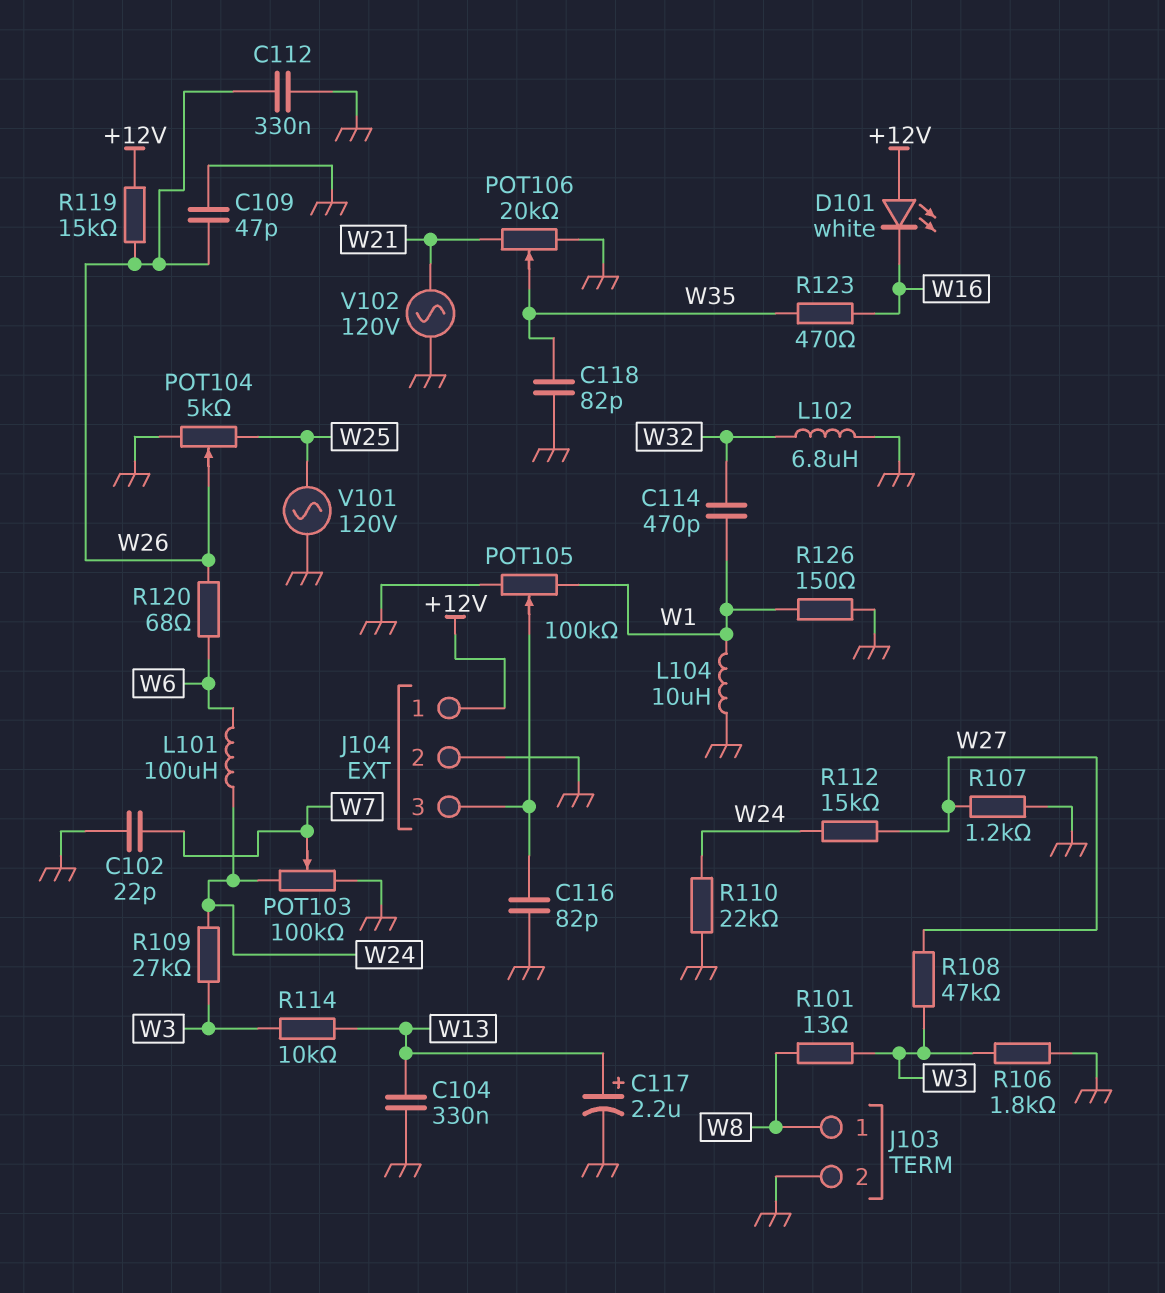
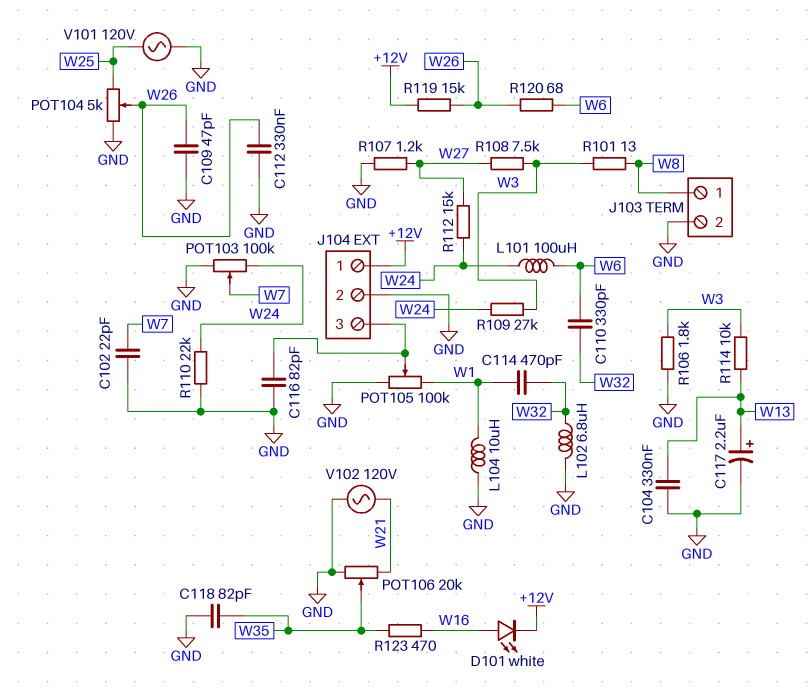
C110: none -> 330pF (W6, W32)
D101: LED white (A +12V, K W16) -> LED white (A W16, K +12V)
R108: 47k (W3, W27) -> 7.5k (W3, W27)
R126: 150 (GND, W1) -> none

